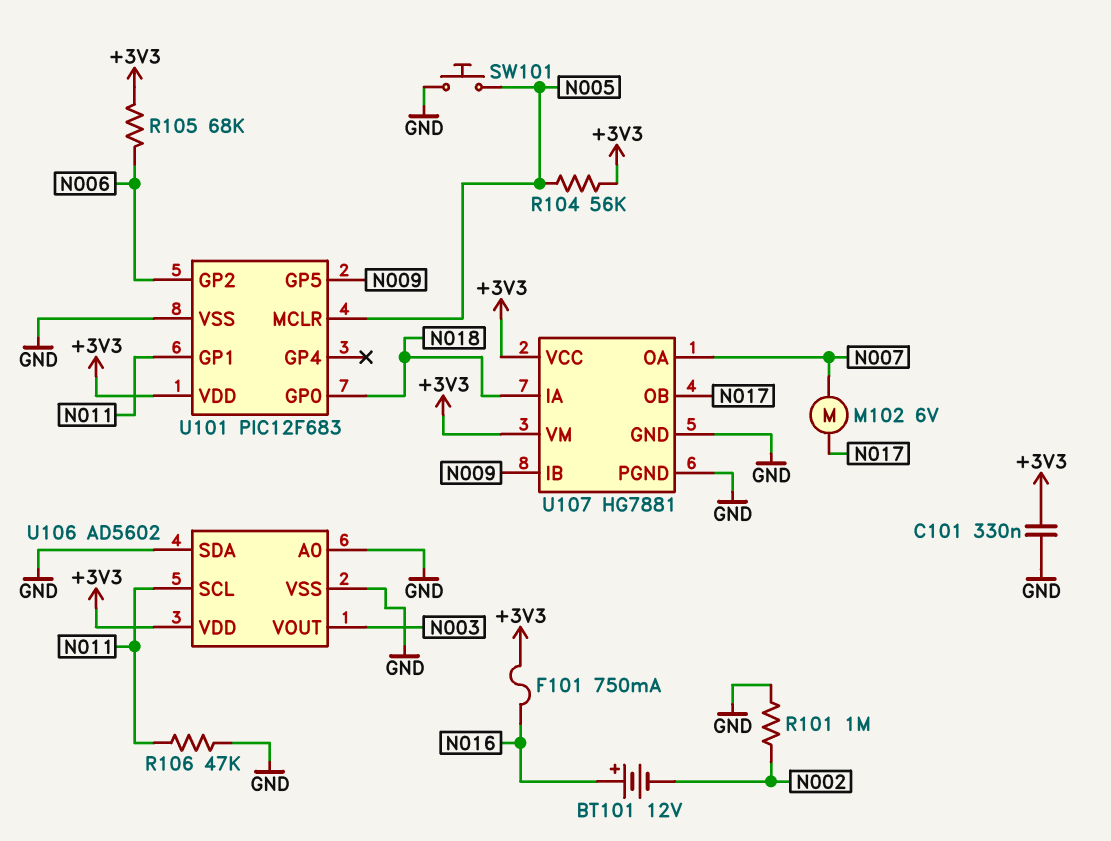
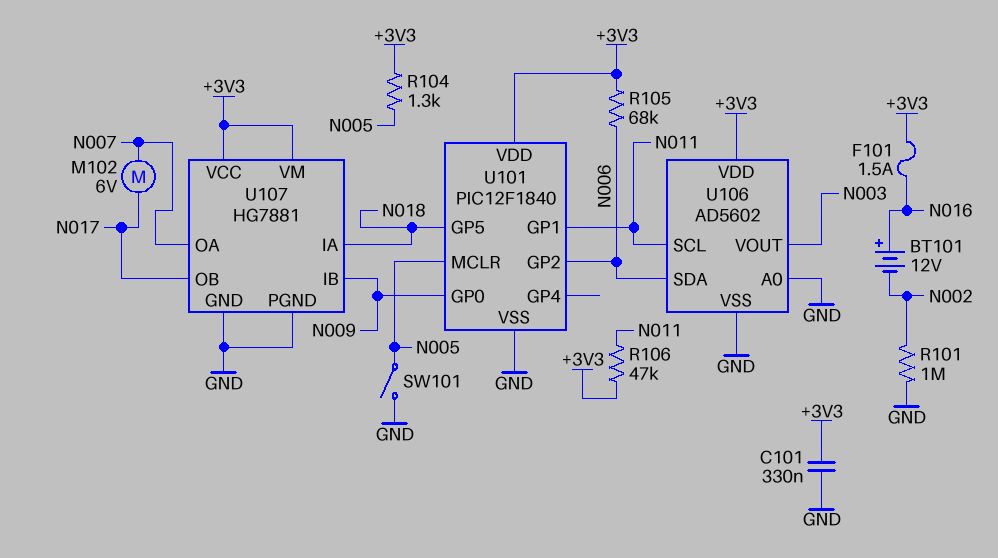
F101: 750mA (+3V3, N016) -> 1.5A (+3V3, N016)
R104: 56k (+3V3, N005) -> 1.3k (+3V3, N005)
R106: 47k (GND, N011) -> 47k (+3V3, N011)
SW101: button (GND, N005) -> switch (GND, N005)
U101: PIC12F683 -> PIC12F1840
U101 pin GP0: N018 -> N009
U101 pin GP5: N009 -> N018
U106 pin SDA: GND -> N006

